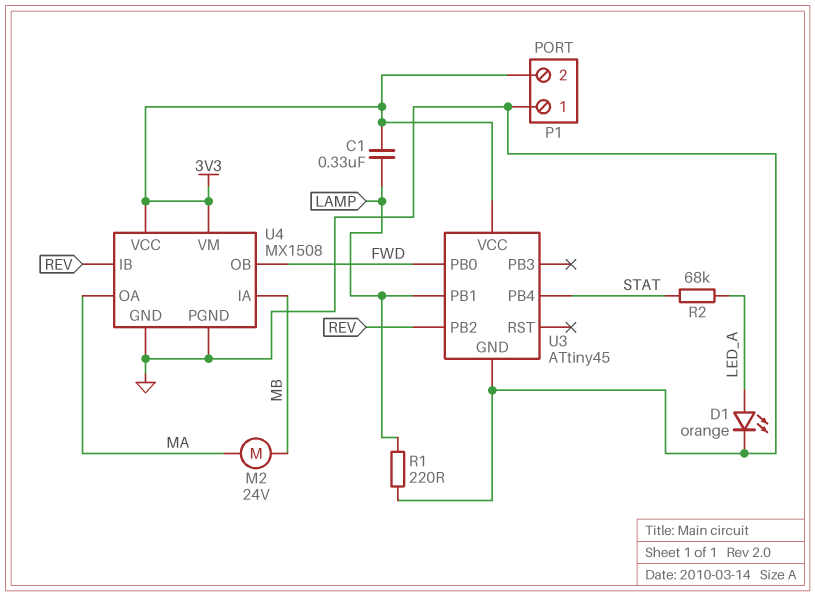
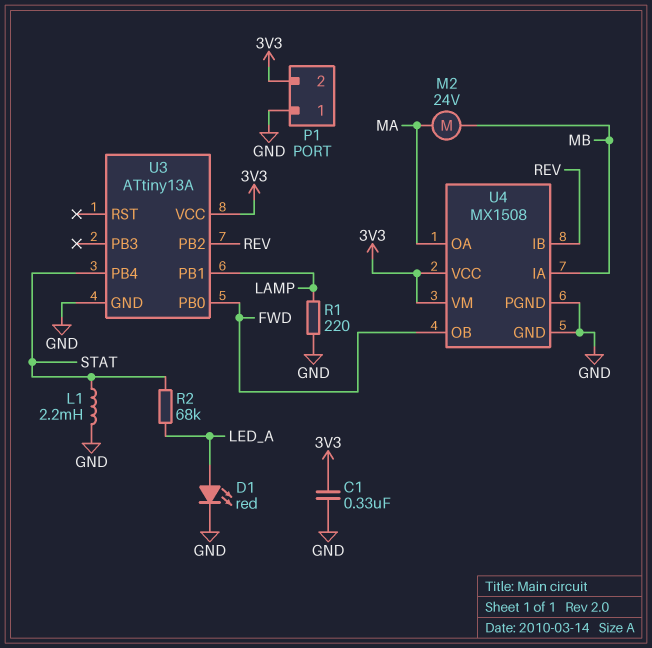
C1: 330nF (3V3, LAMP) -> 330nF (3V3, GND)
D1: LED orange (A LED_A, K GND) -> LED red (A LED_A, K GND)
L1: none -> 2.2mH (GND, STAT)
U3: ATtiny45 -> ATtiny13A

